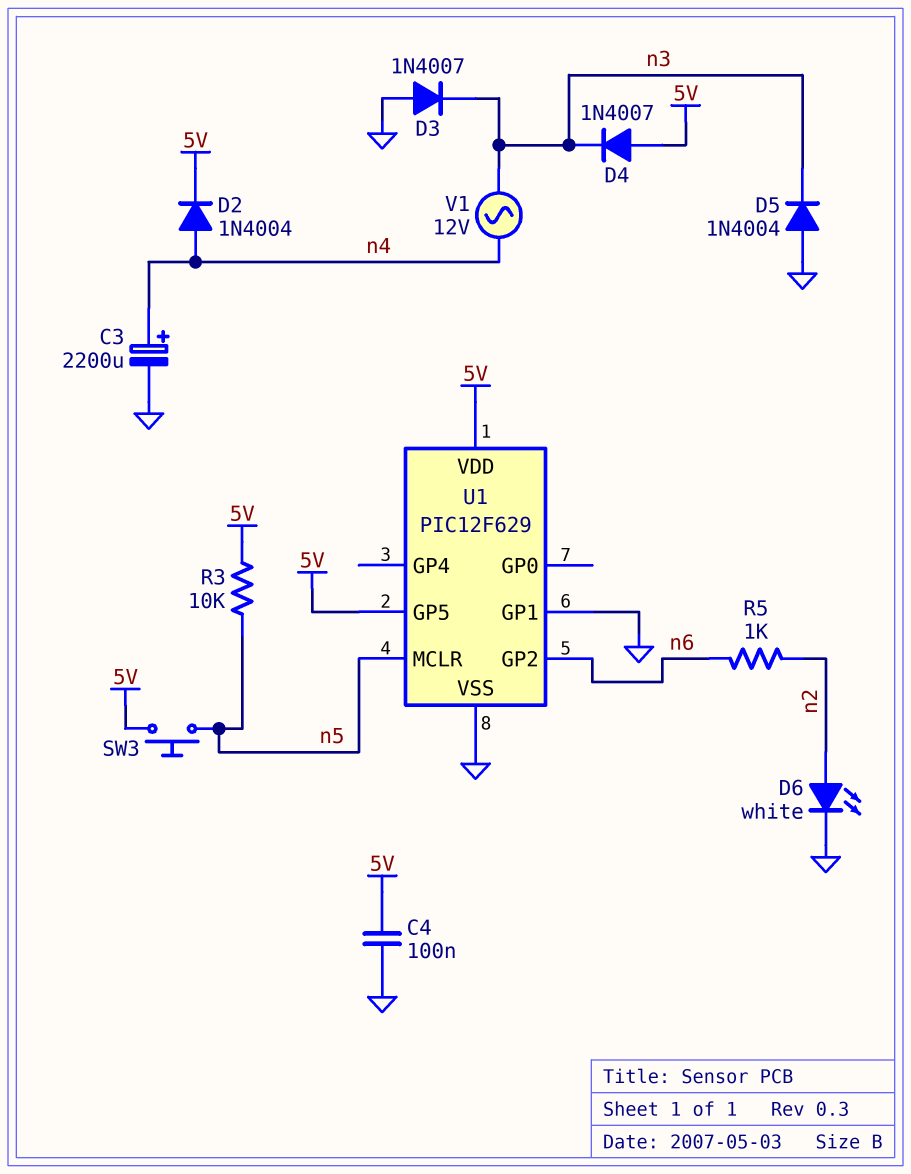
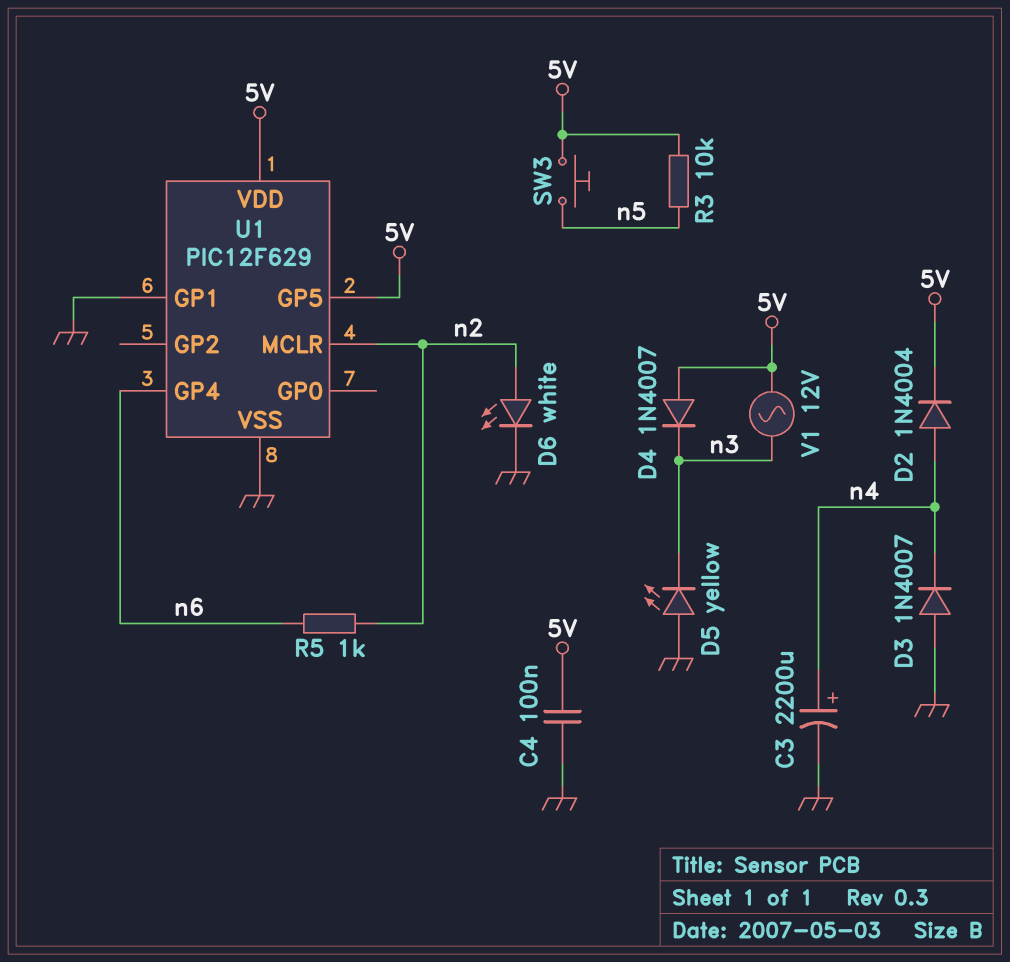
D3: diode 1N4007 (A GND, K n3) -> diode 1N4007 (A GND, K n4)
D5: diode 1N4004 (A GND, K n3) -> LED yellow (A GND, K n3)
U1 pin GP2: n6 -> none
U1 pin GP4: none -> n6
U1 pin MCLR: n5 -> n2
V1: AC 12V (n3, n4) -> AC 12V (5V, n3)

